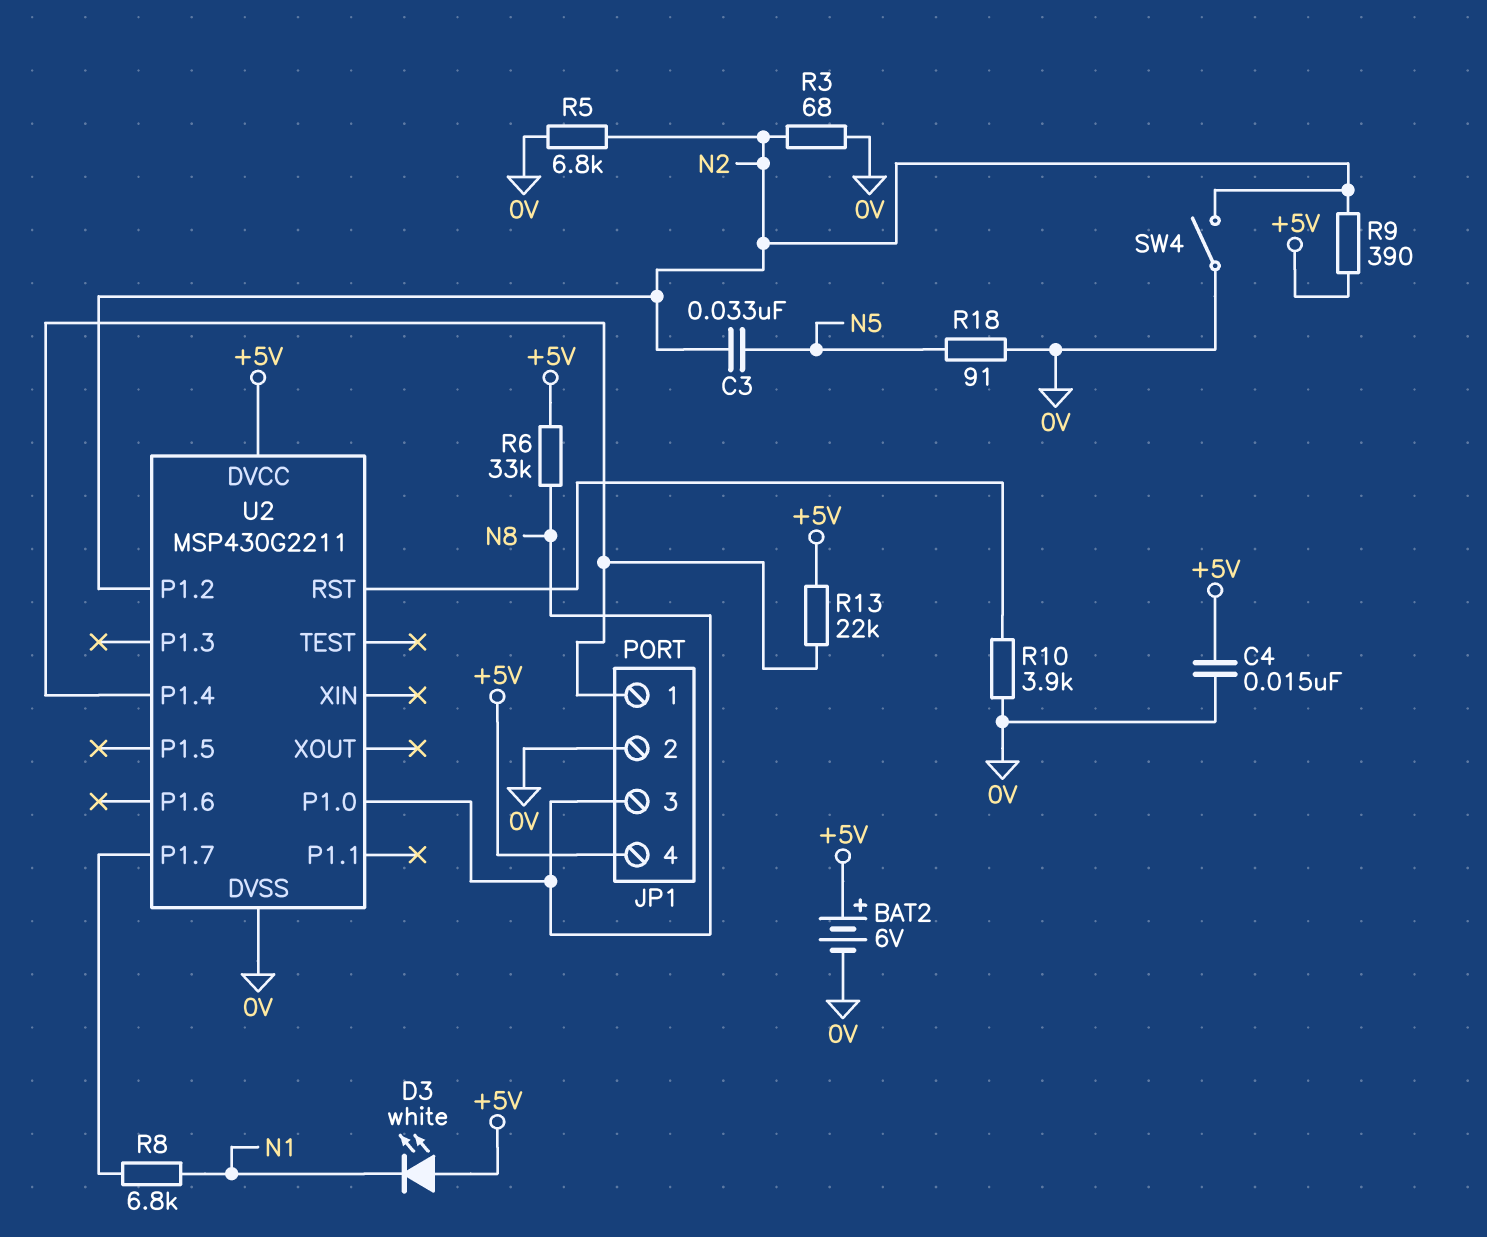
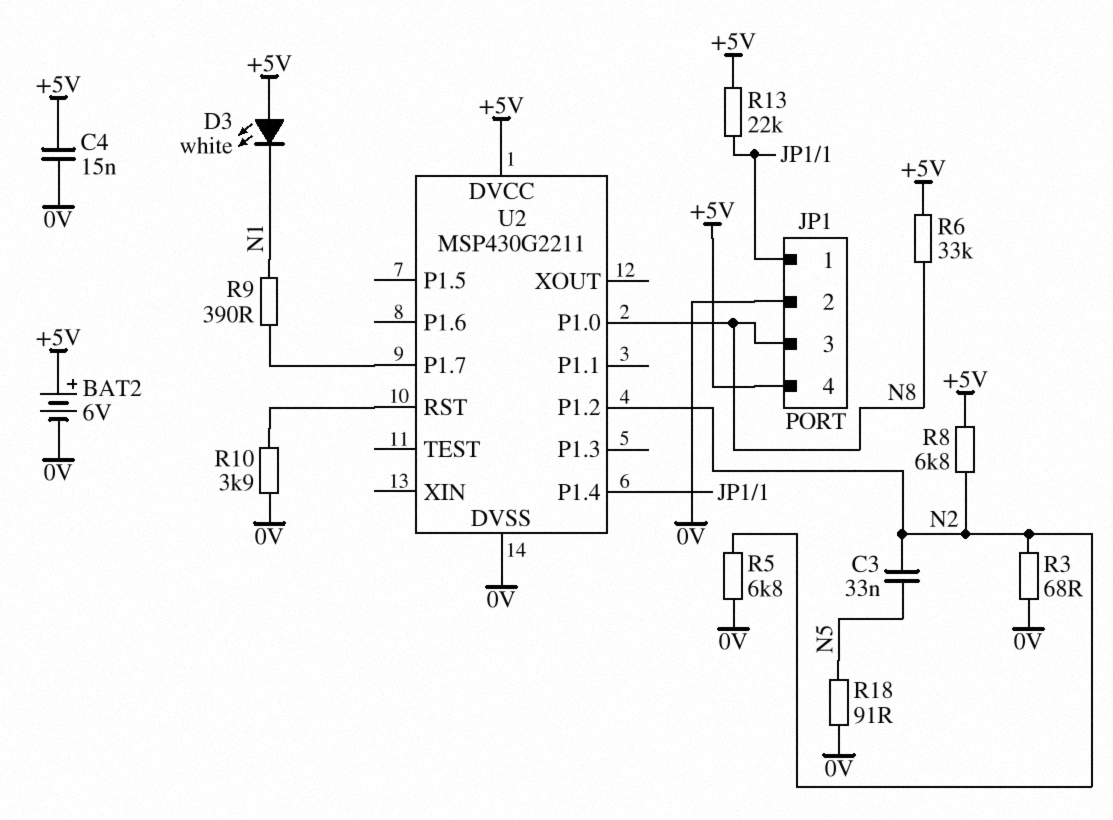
R8: 6.8k (N1, U2/P1.7) -> 6.8k (+5V, N2)
R9: 390 (+5V, N2) -> 390 (N1, U2/P1.7)
SW4: switch (0V, N2) -> none

